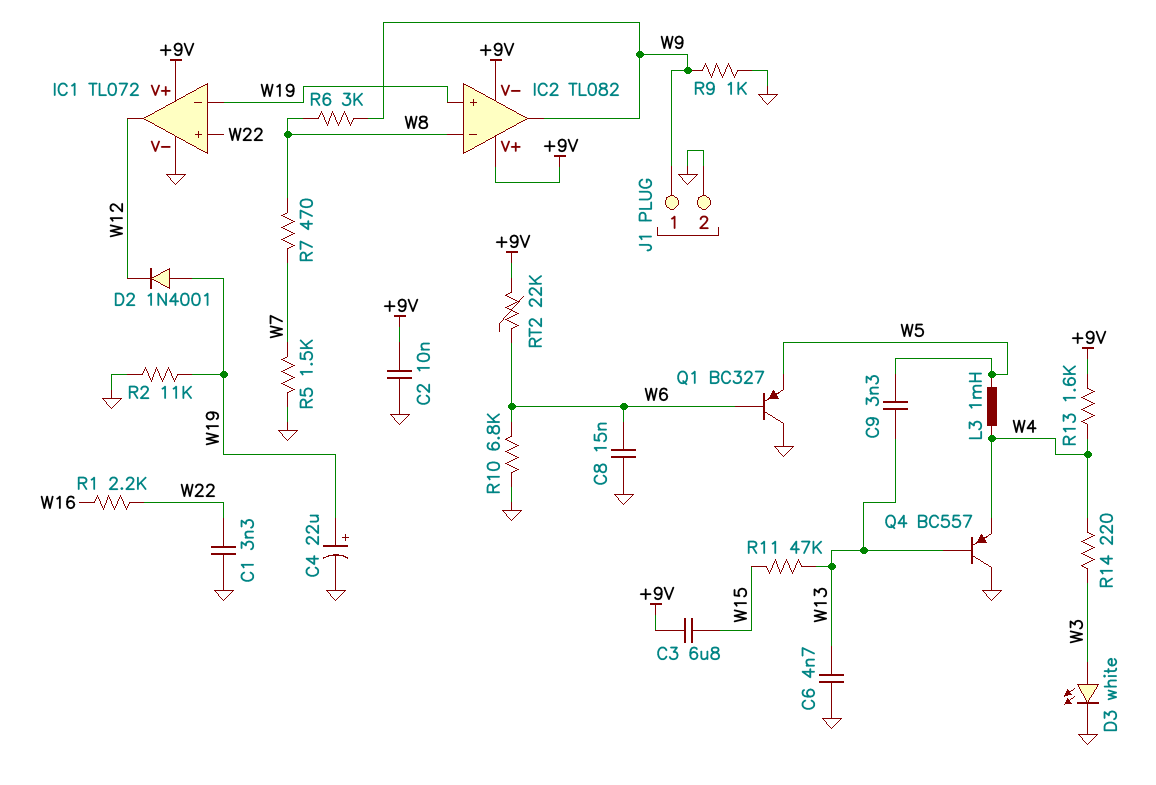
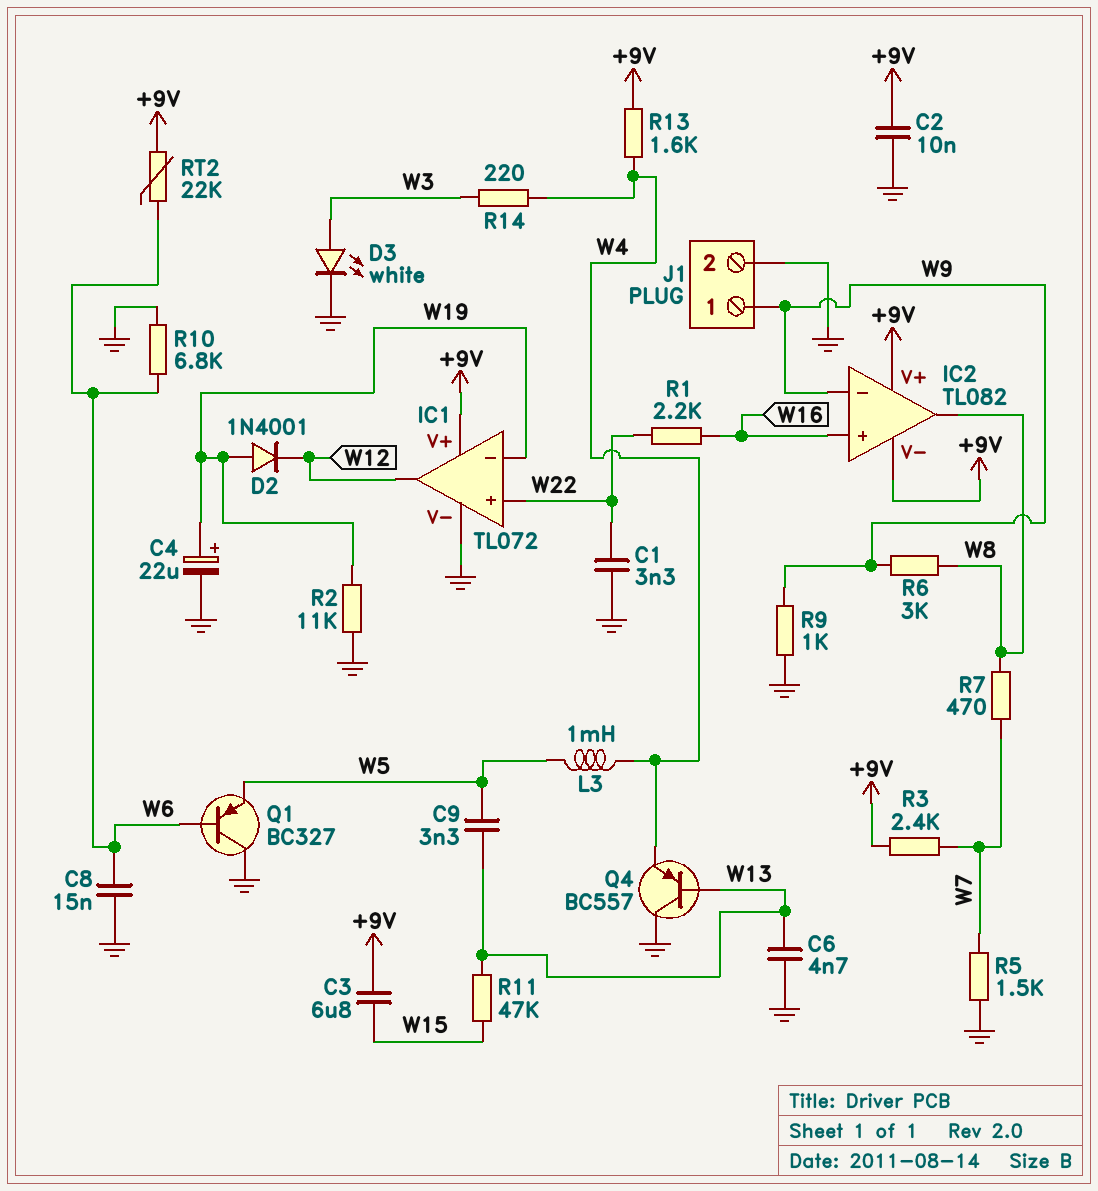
IC2 pin in+: W19 -> W16
IC2 pin in-: W8 -> W9
IC2 pin out: W9 -> W8
R3: none -> 2.4k (+9V, W7)

